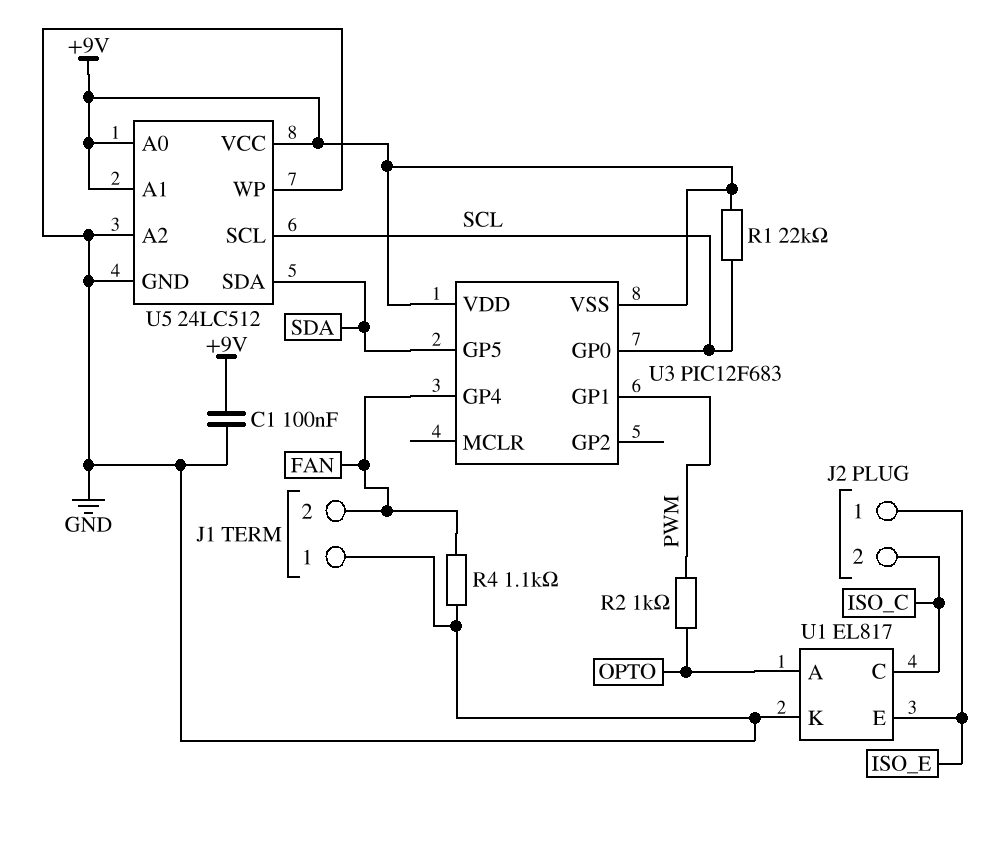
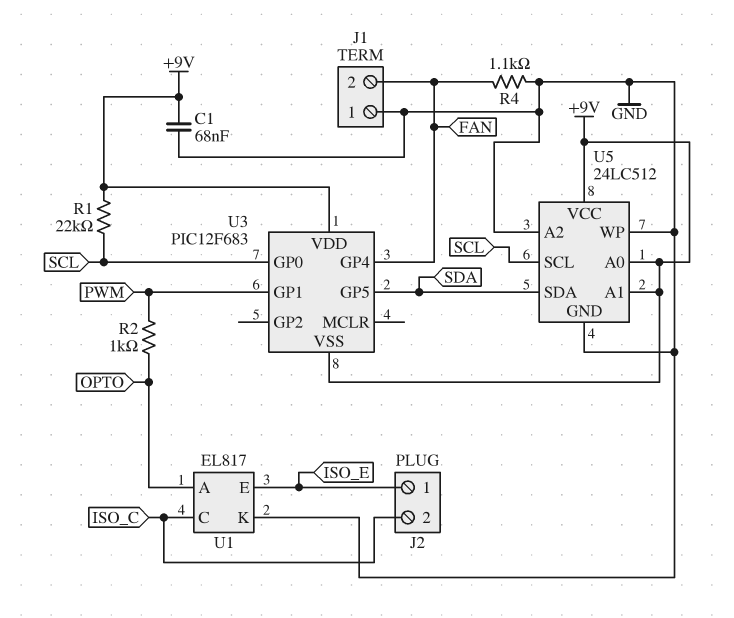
C1: 100nF (+9V, GND) -> 68nF (+9V, GND)

